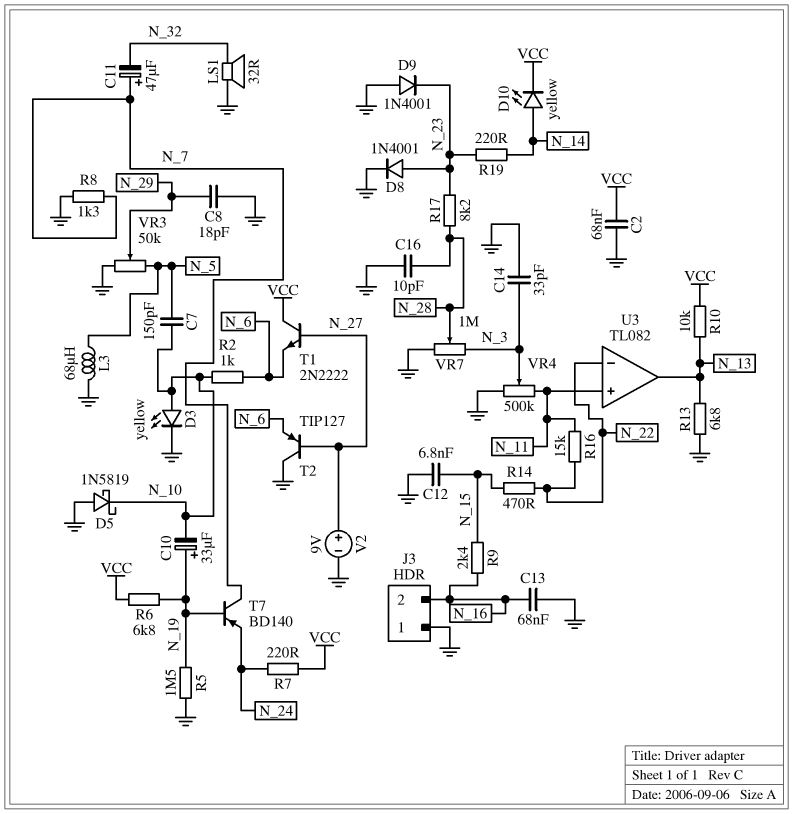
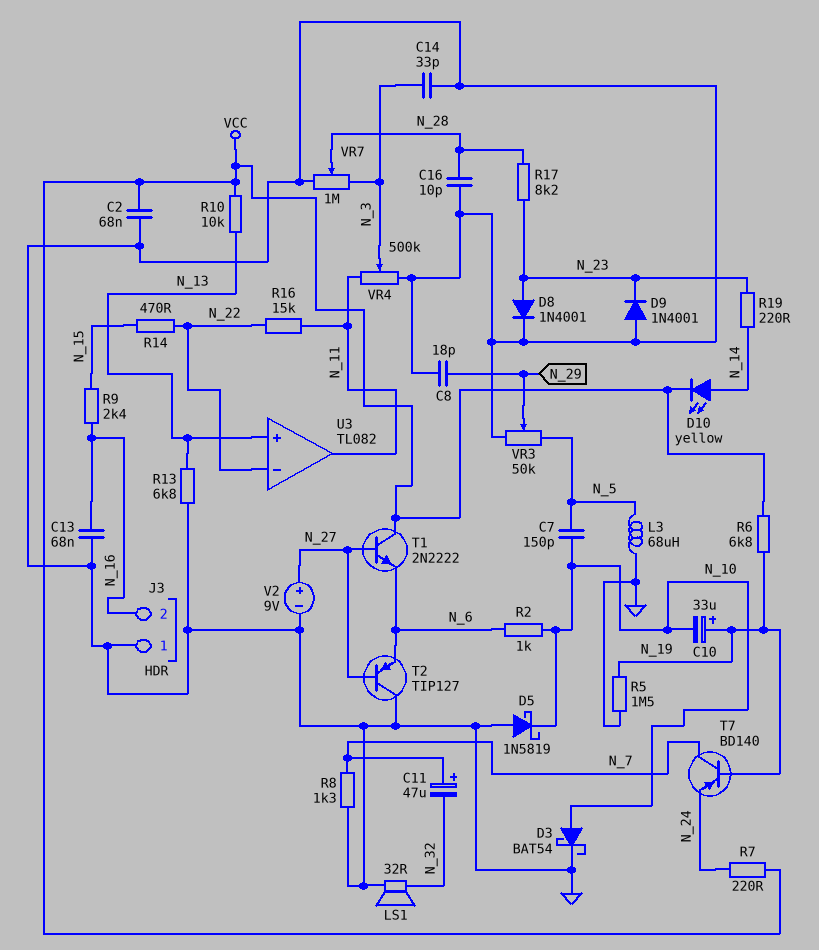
C12: 6.8nF (GND, N_15) -> none
D3: LED yellow (A N_10, K GND) -> schottky BAT54 (A N_10, K GND)
U3 pin in+: N_11 -> N_13
U3 pin out: N_13 -> N_11

